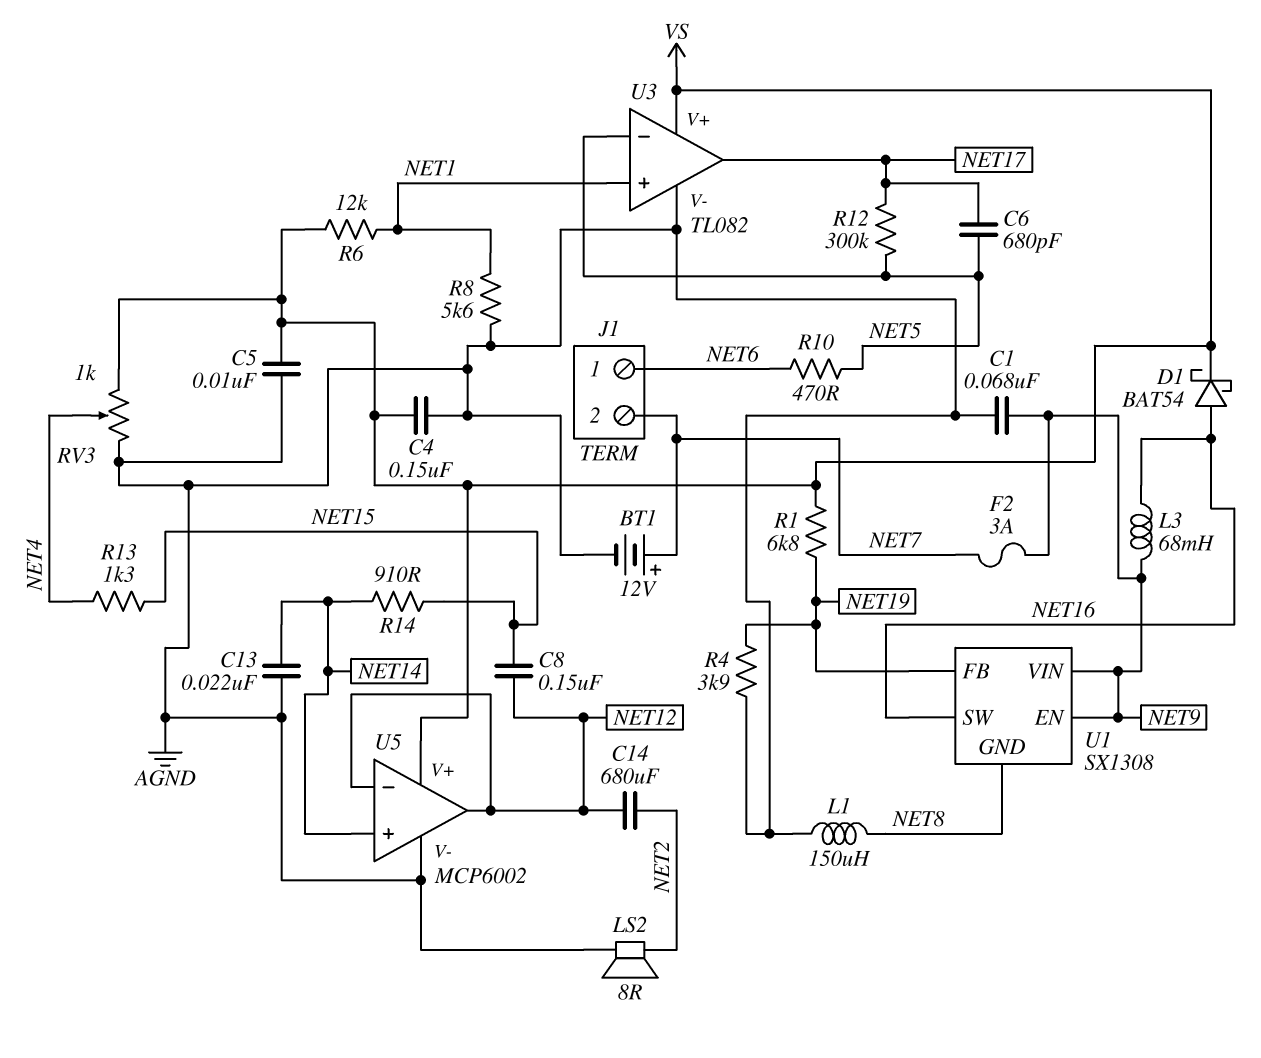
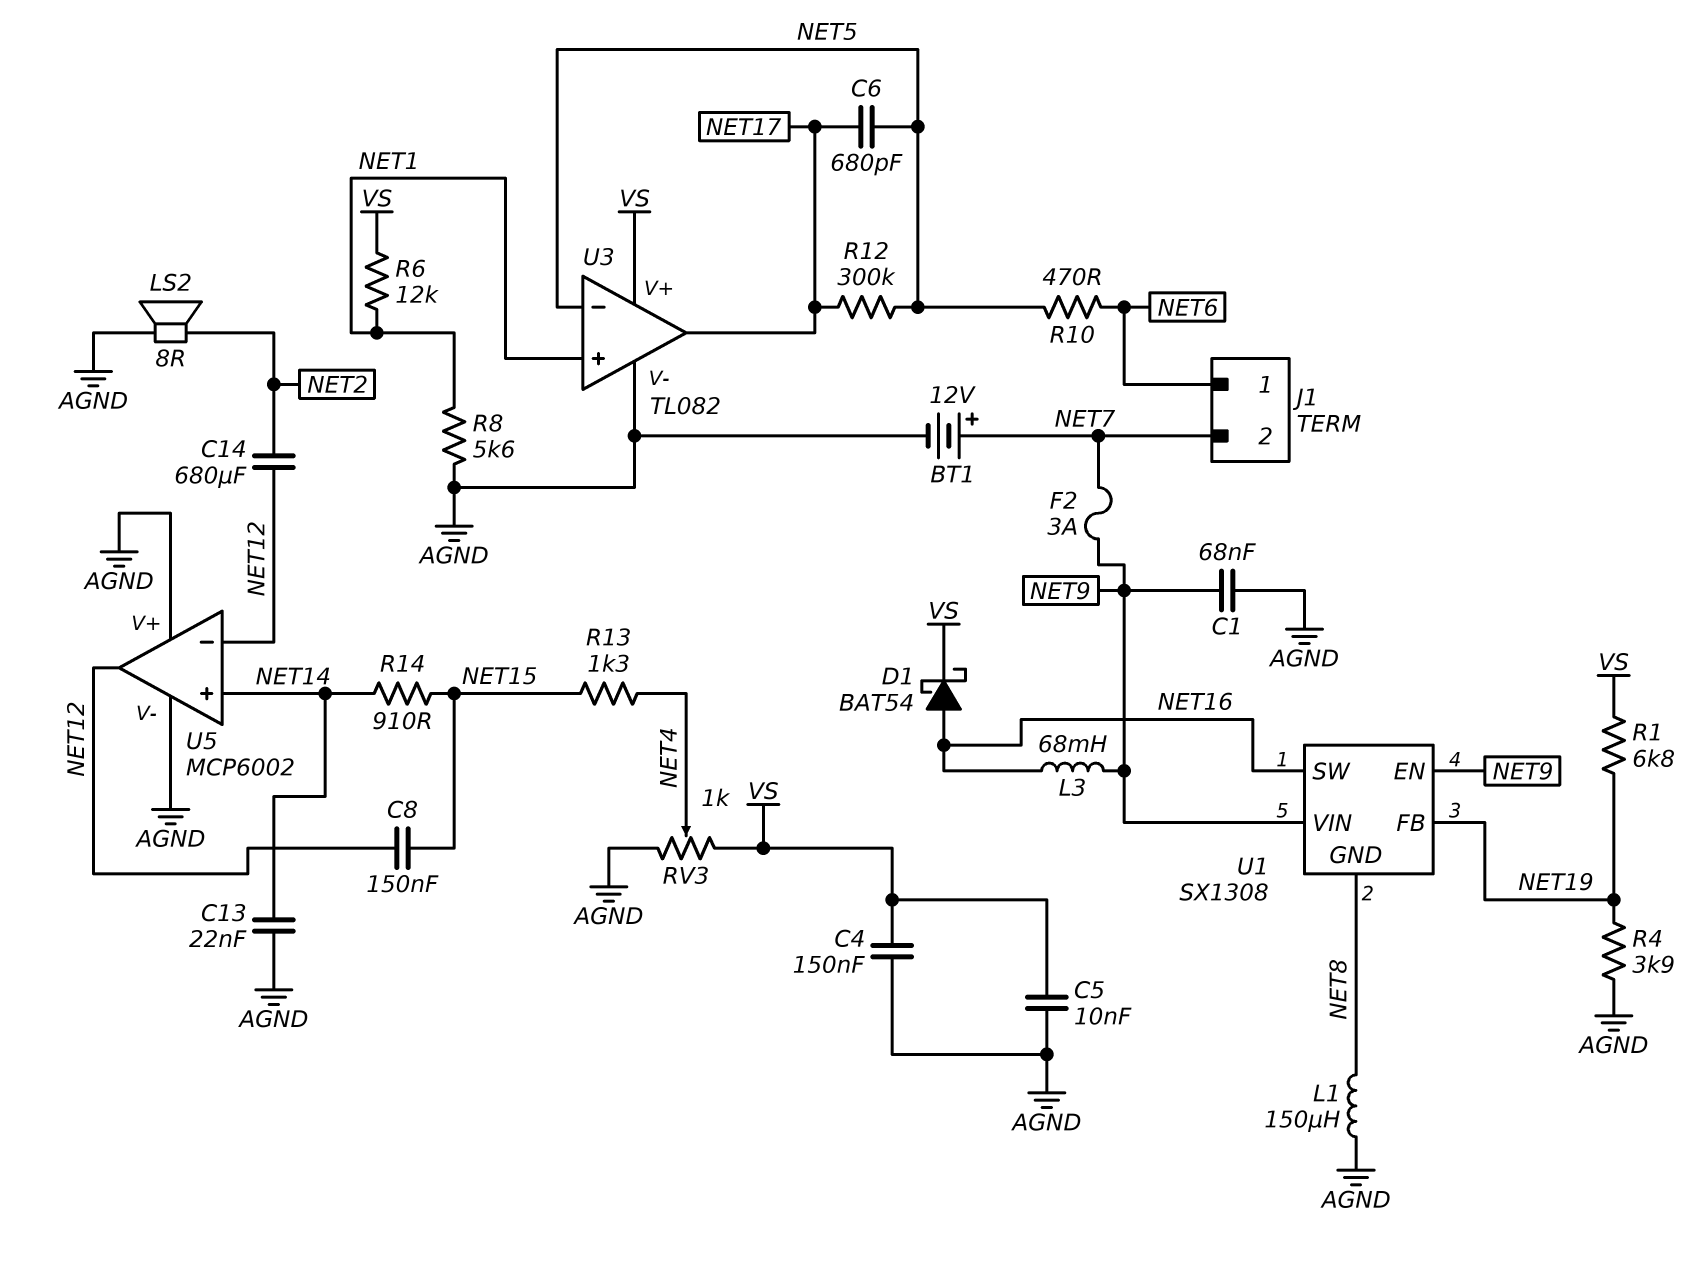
U5 pin V+: VS -> AGND

